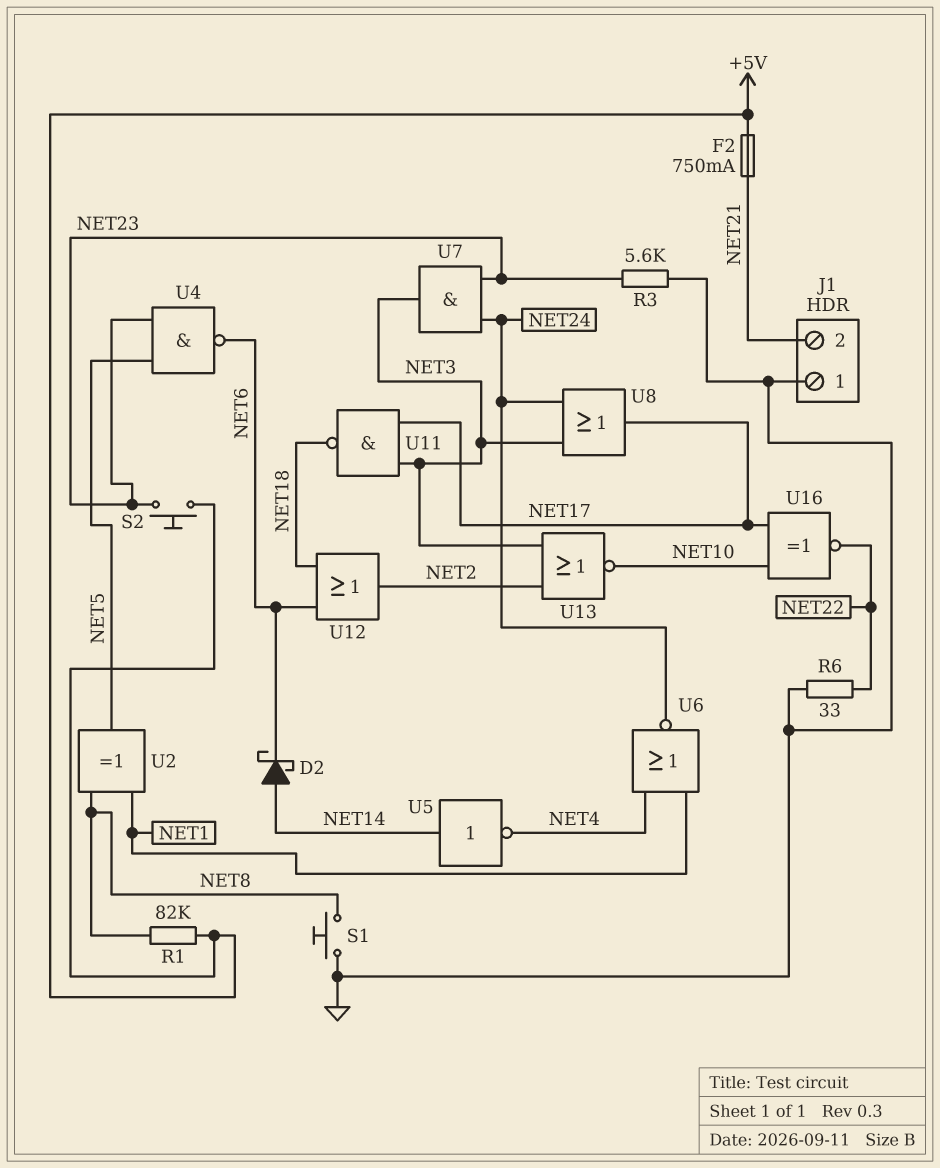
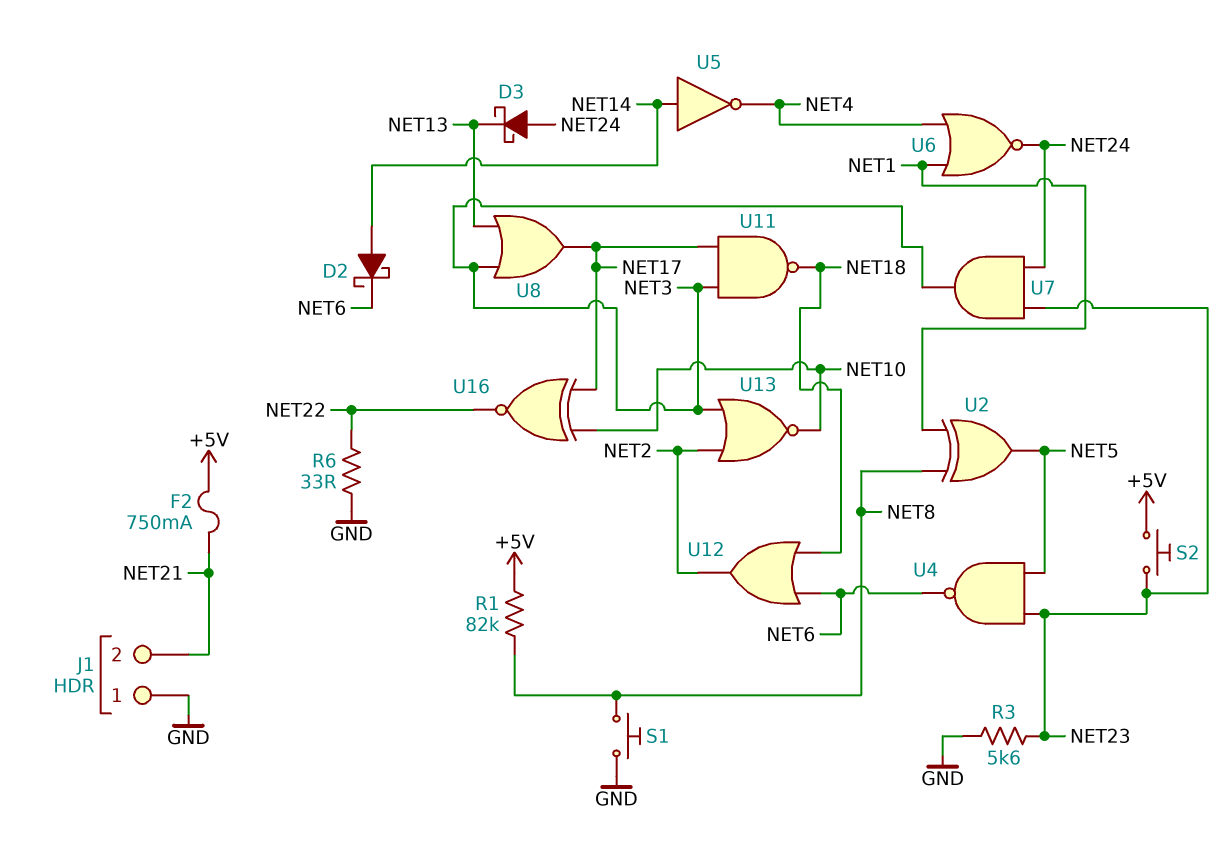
D3: none -> schottky (A NET24, K NET13)
U8: OR (in NET3, in NET24, out NET17) -> OR (in NET3, in NET13, out NET17)

